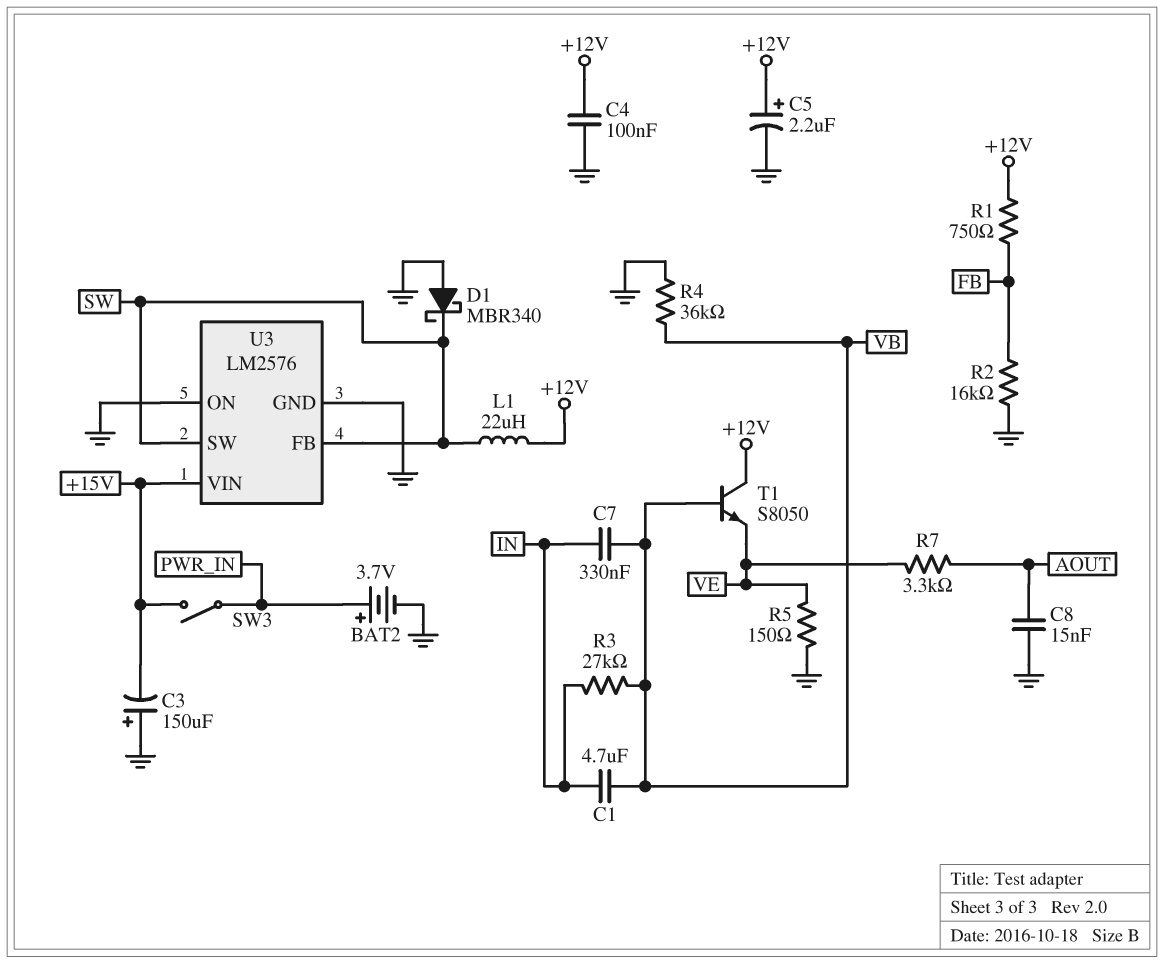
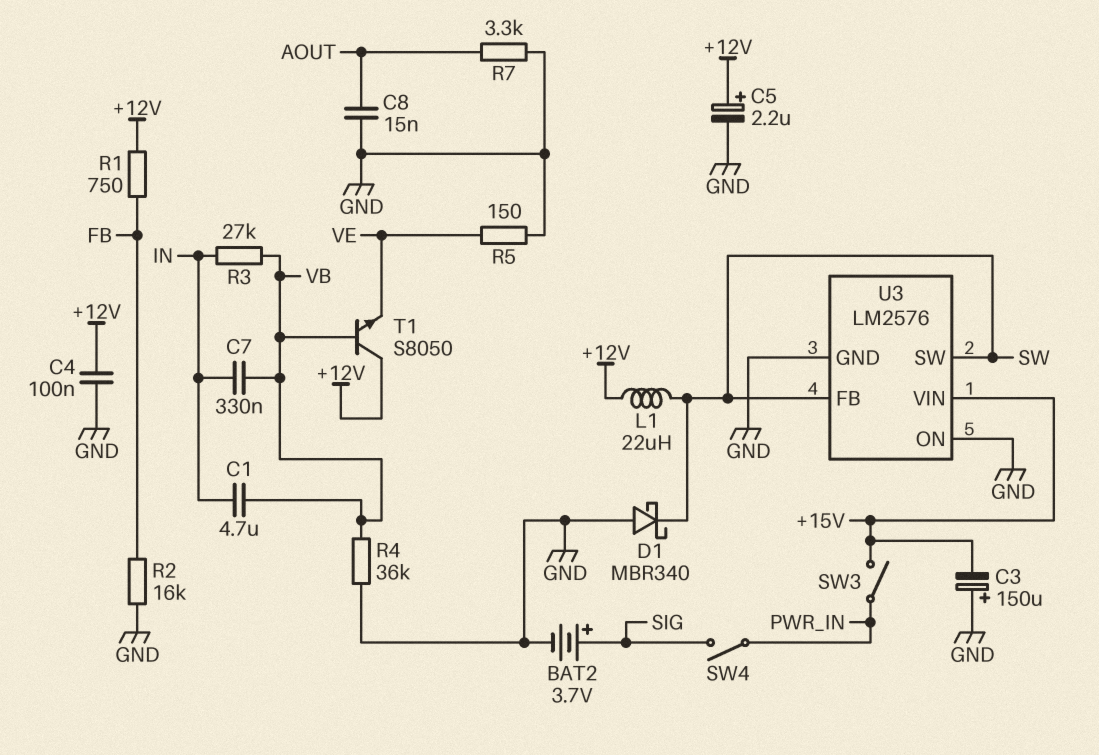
BAT2: 3.7V (plus PWR_IN, minus GND) -> 3.7V (plus SIG, minus GND)
R7: 3.3k (AOUT, VE) -> 3.3k (AOUT, GND)
SW4: none -> switch (PWR_IN, SIG)

